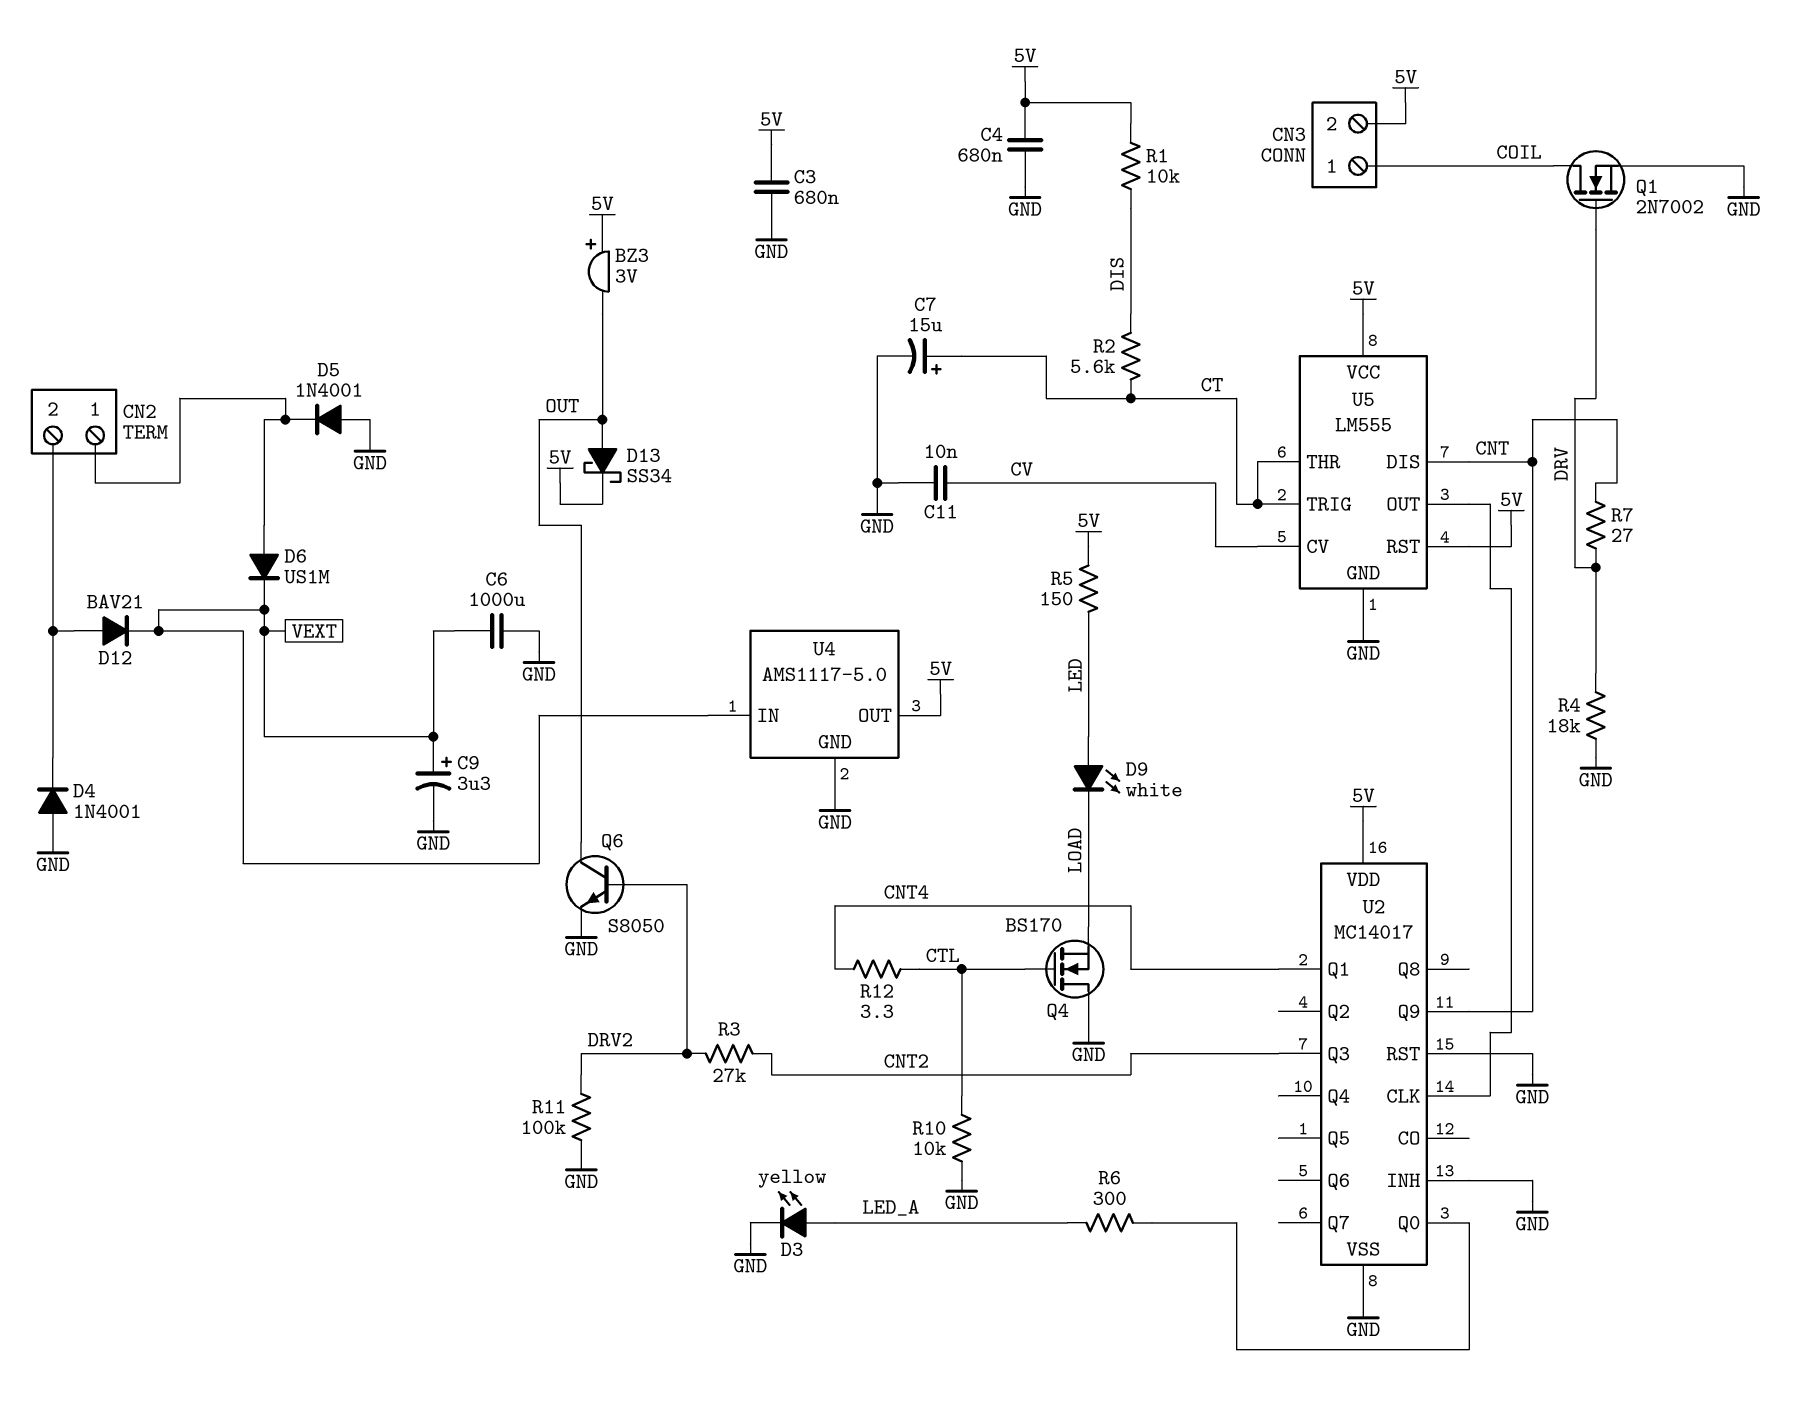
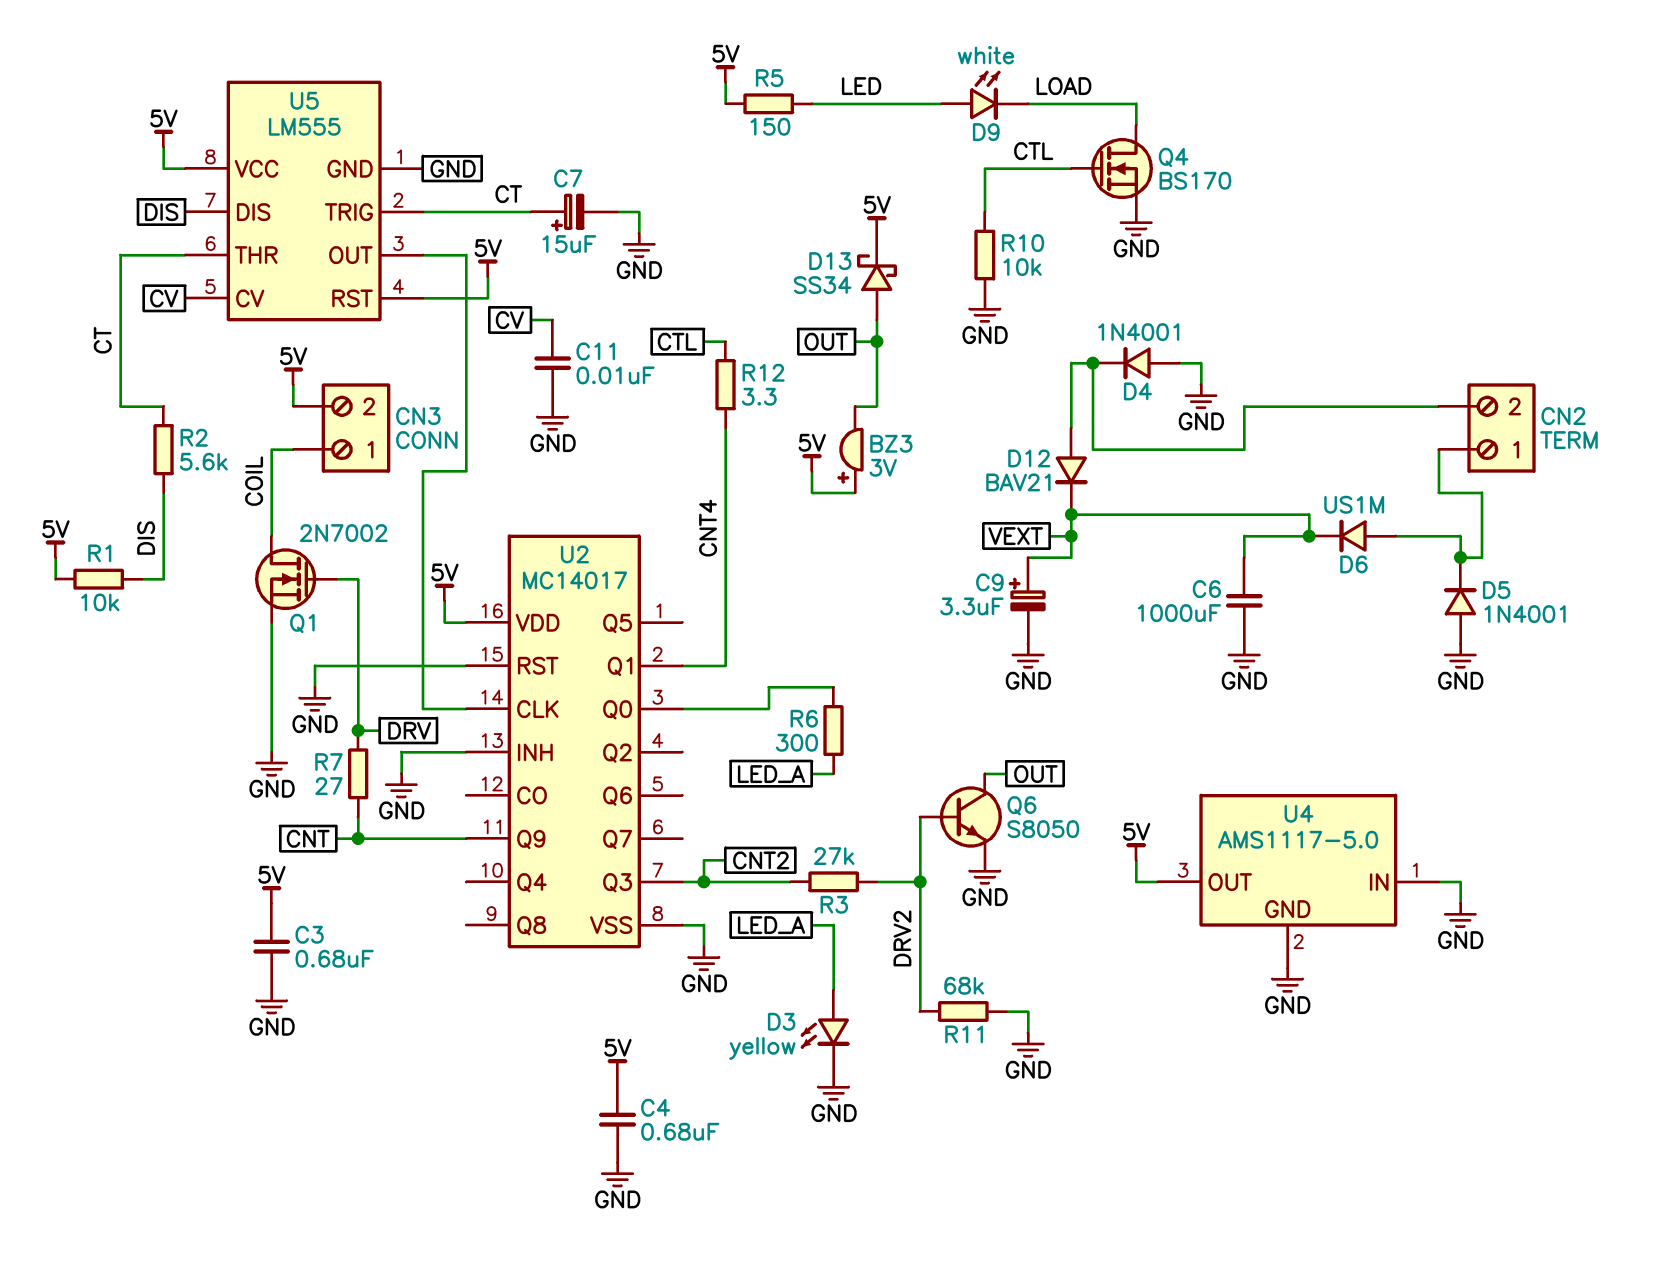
Q4: NMOS BS170 (G CTL, D GND, S LOAD) -> NMOS BS170 (G CTL, D LOAD, S GND)
R4: 18k (DRV, GND) -> none
R11: 100k (DRV2, GND) -> 68k (DRV2, GND)
U4 pin IN: VEXT -> GND
U5 pin DIS: CNT -> DIS

